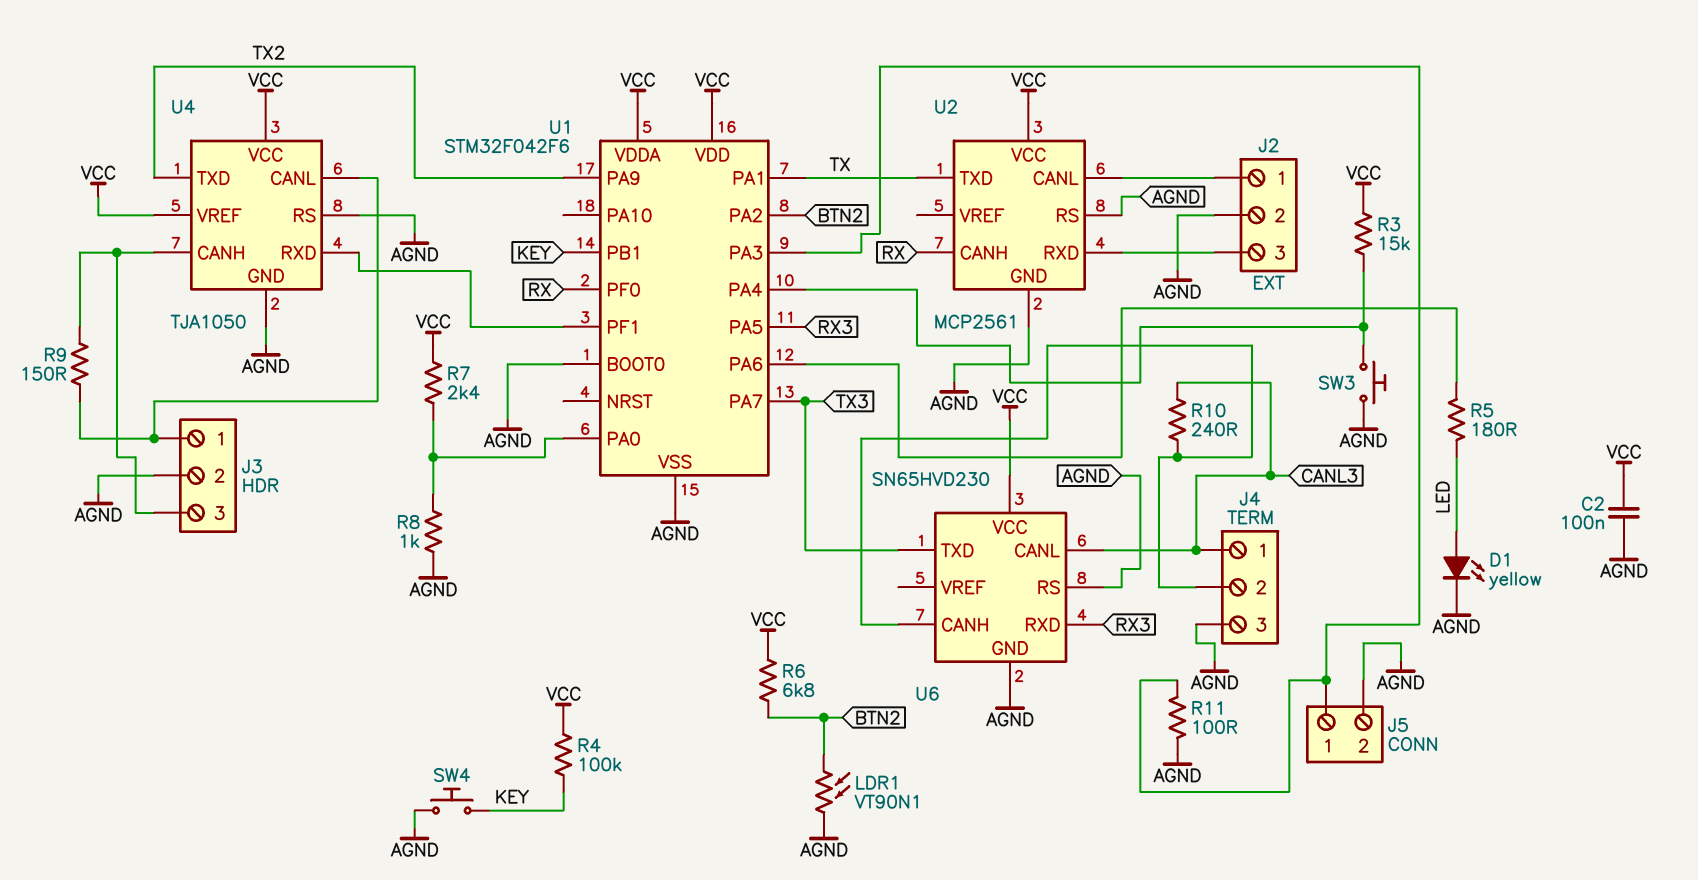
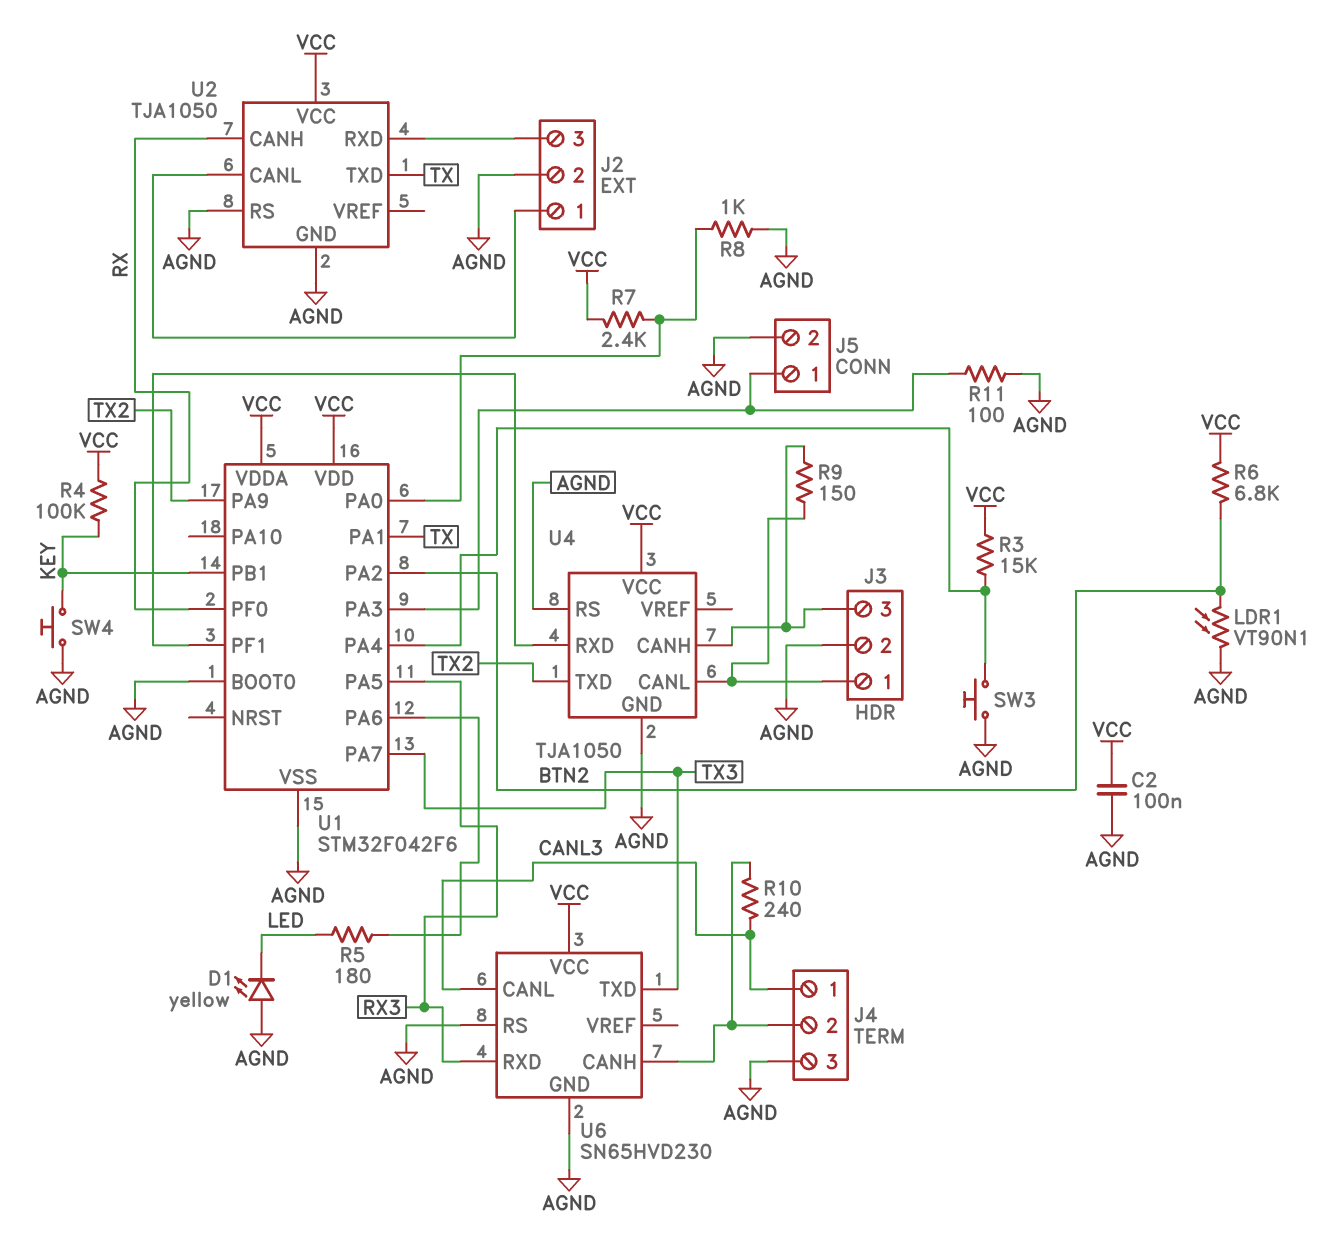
D1: LED yellow (A LED, K AGND) -> LED yellow (A AGND, K LED)
U2: MCP2561 -> TJA1050
U4 pin VREF: VCC -> none

